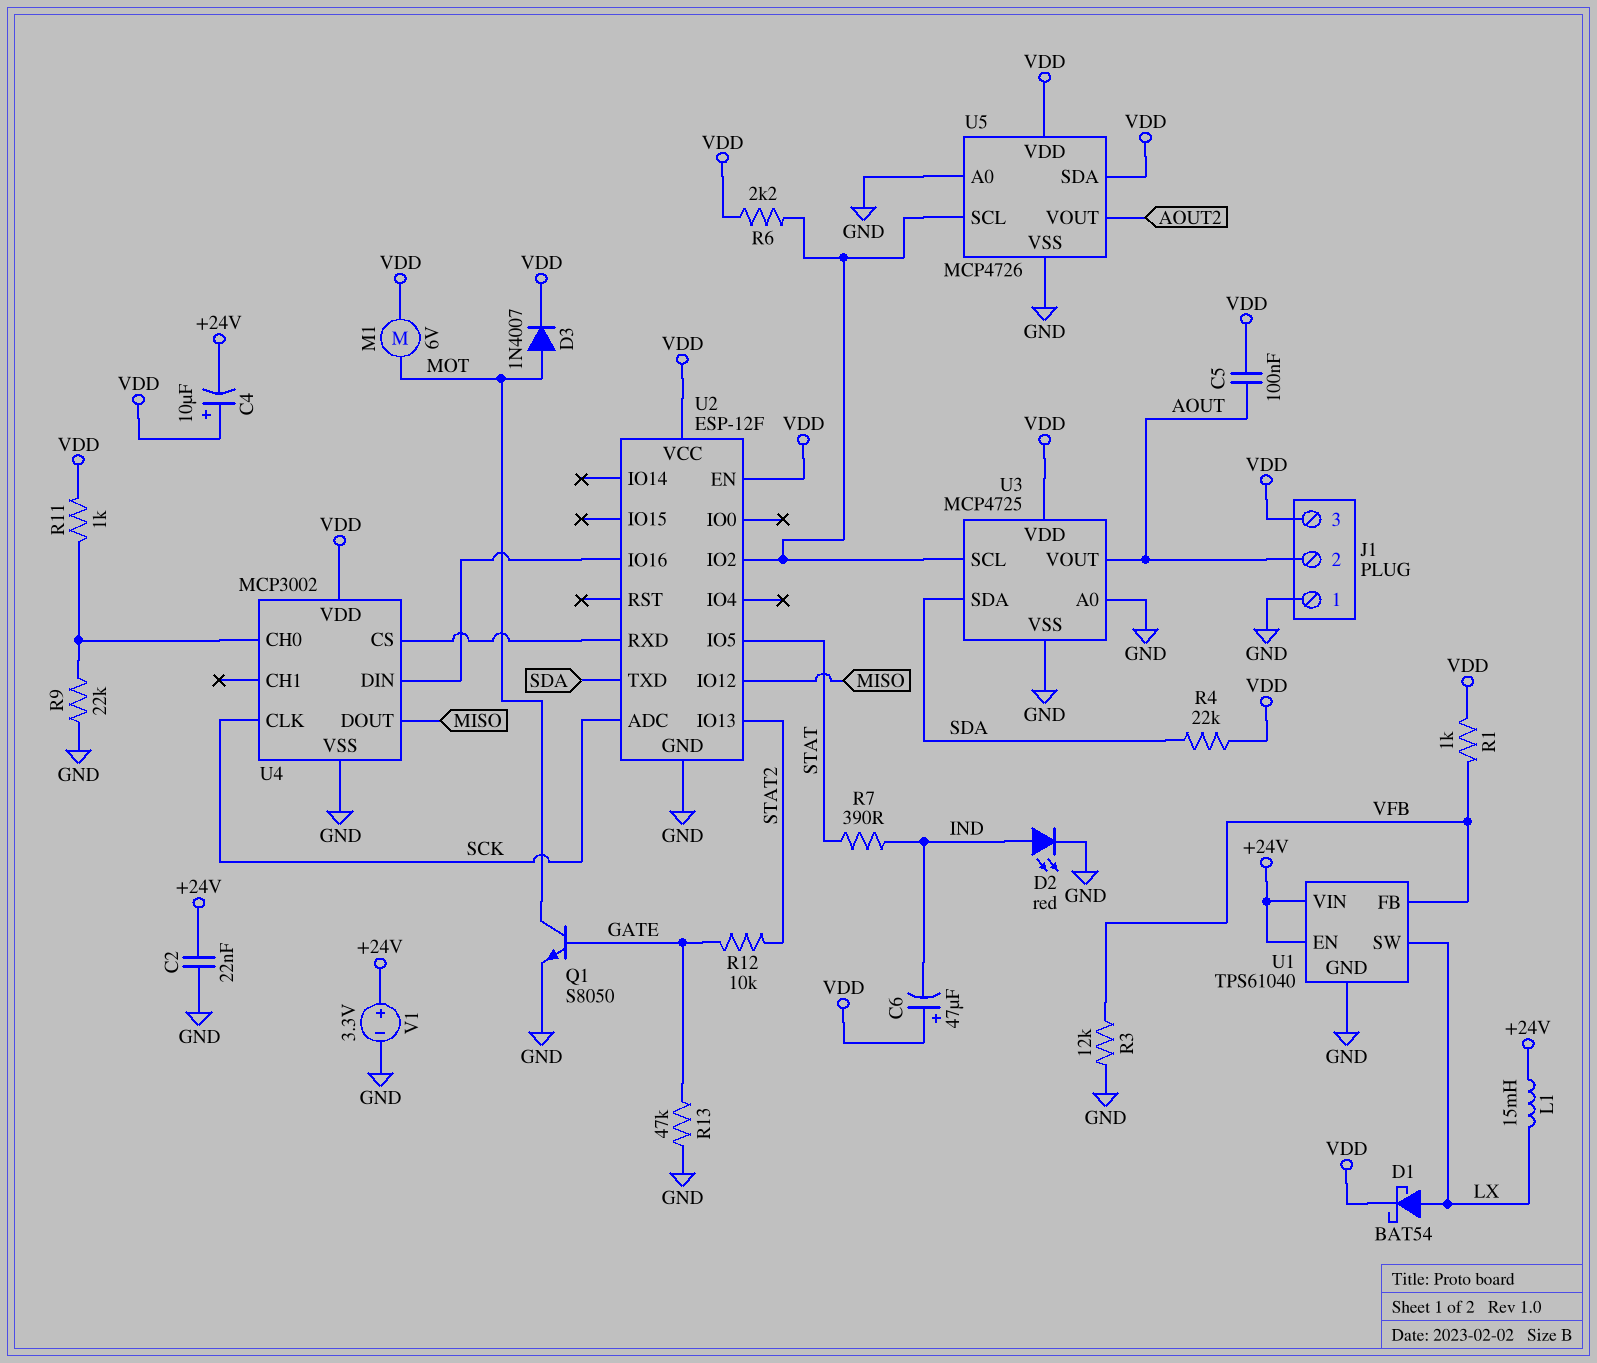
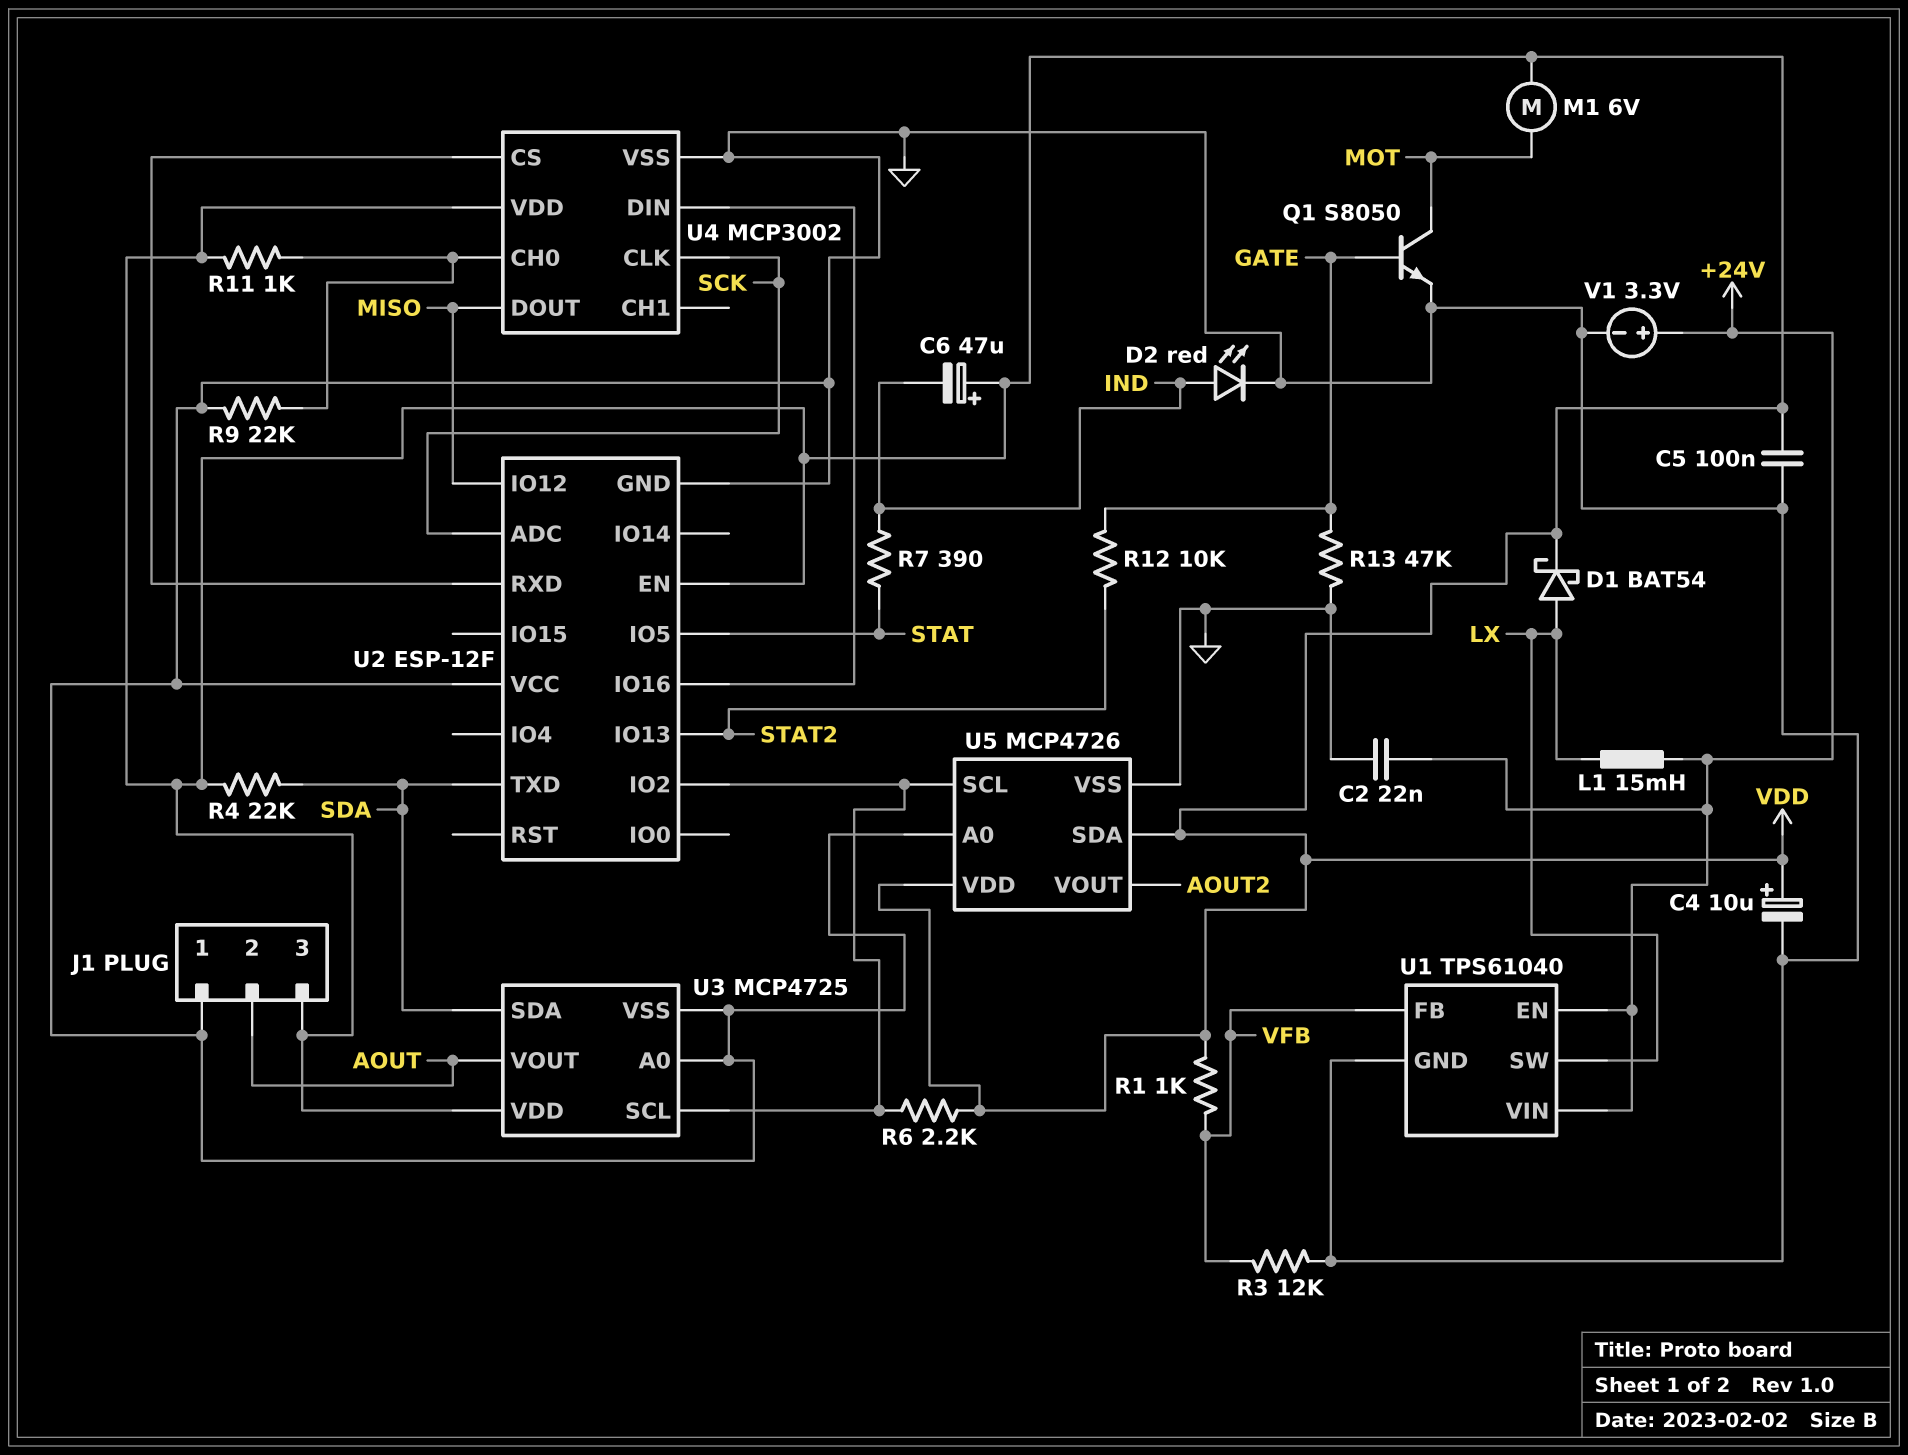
C4: 10uF (plus VDD, minus +24V) -> 10uF (plus VDD, minus GND)
C5: 100nF (AOUT, VDD) -> 100nF (GND, VDD)
D3: diode 1N4007 (A MOT, K VDD) -> none
U2 pin VCC: VDD -> GND

